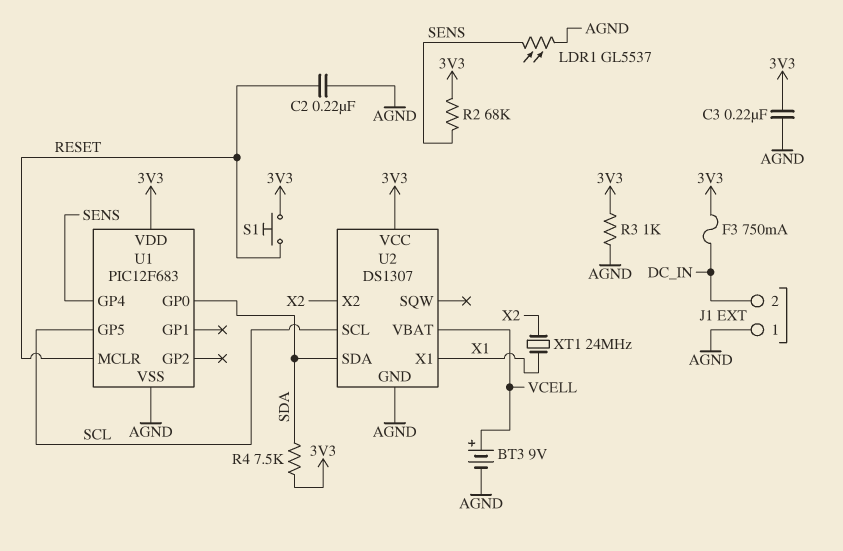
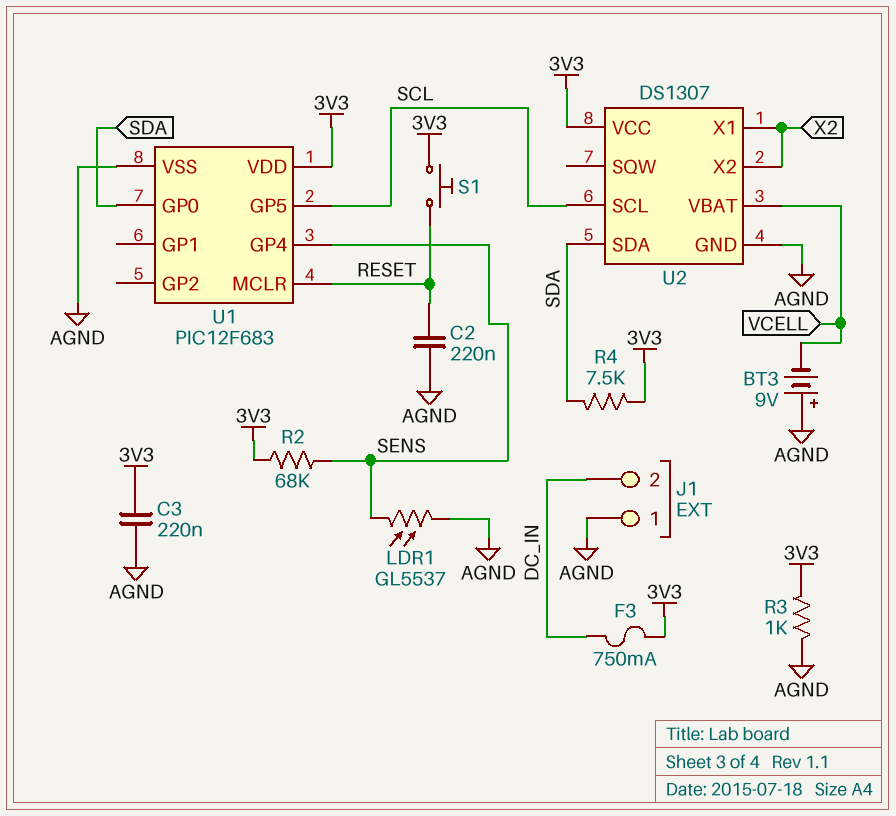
BT3: 9V (plus VCELL, minus AGND) -> 9V (plus AGND, minus VCELL)
U2 pin X1: X1 -> X2
XT1: 24MHz (X1, X2) -> none

